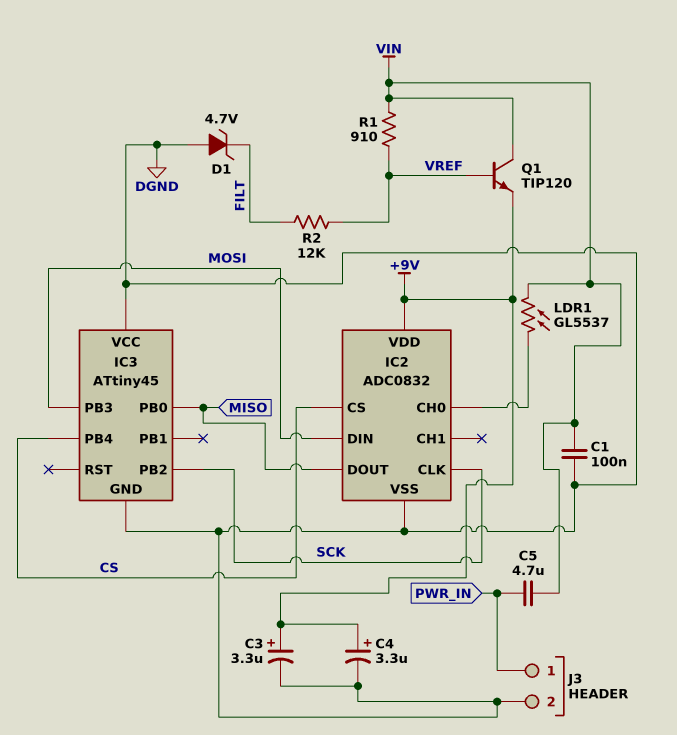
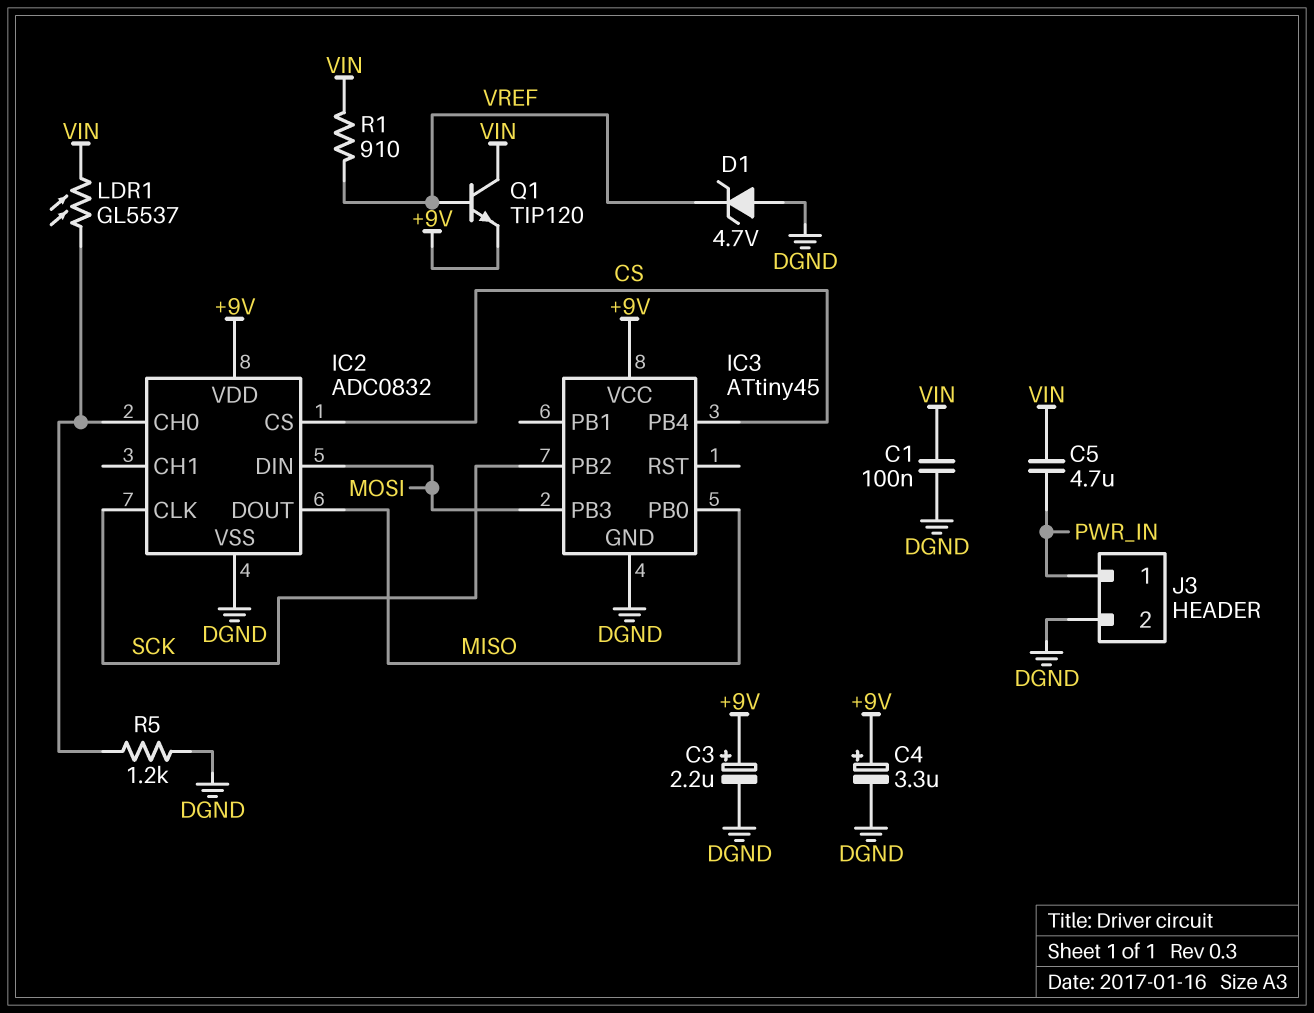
C3: 3.3uF (plus +9V, minus DGND) -> 2.2uF (plus +9V, minus DGND)
D1: zener 4.7V (A DGND, K FILT) -> zener 4.7V (A DGND, K VREF)
IC3 pin VCC: DGND -> +9V
R2: 12k (FILT, VREF) -> none
R5: none -> 1.2k (DGND, IC2/CH0)

